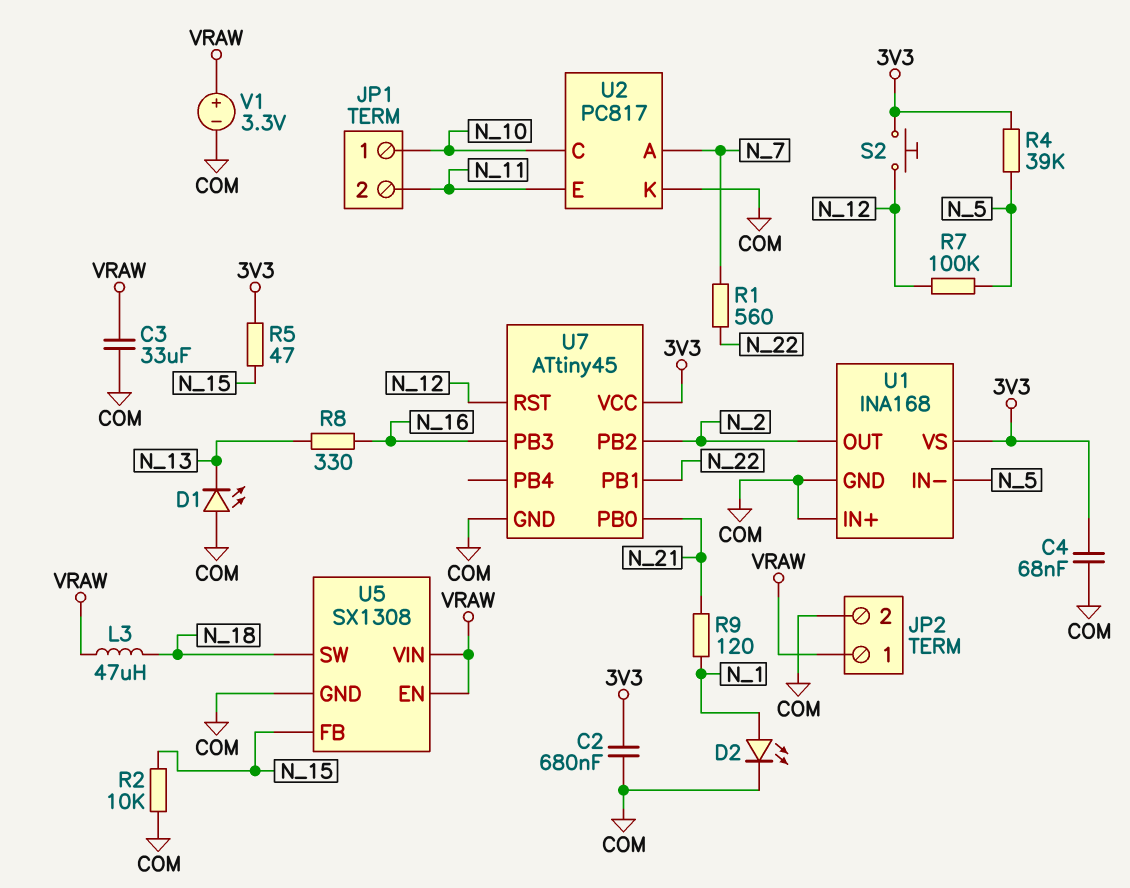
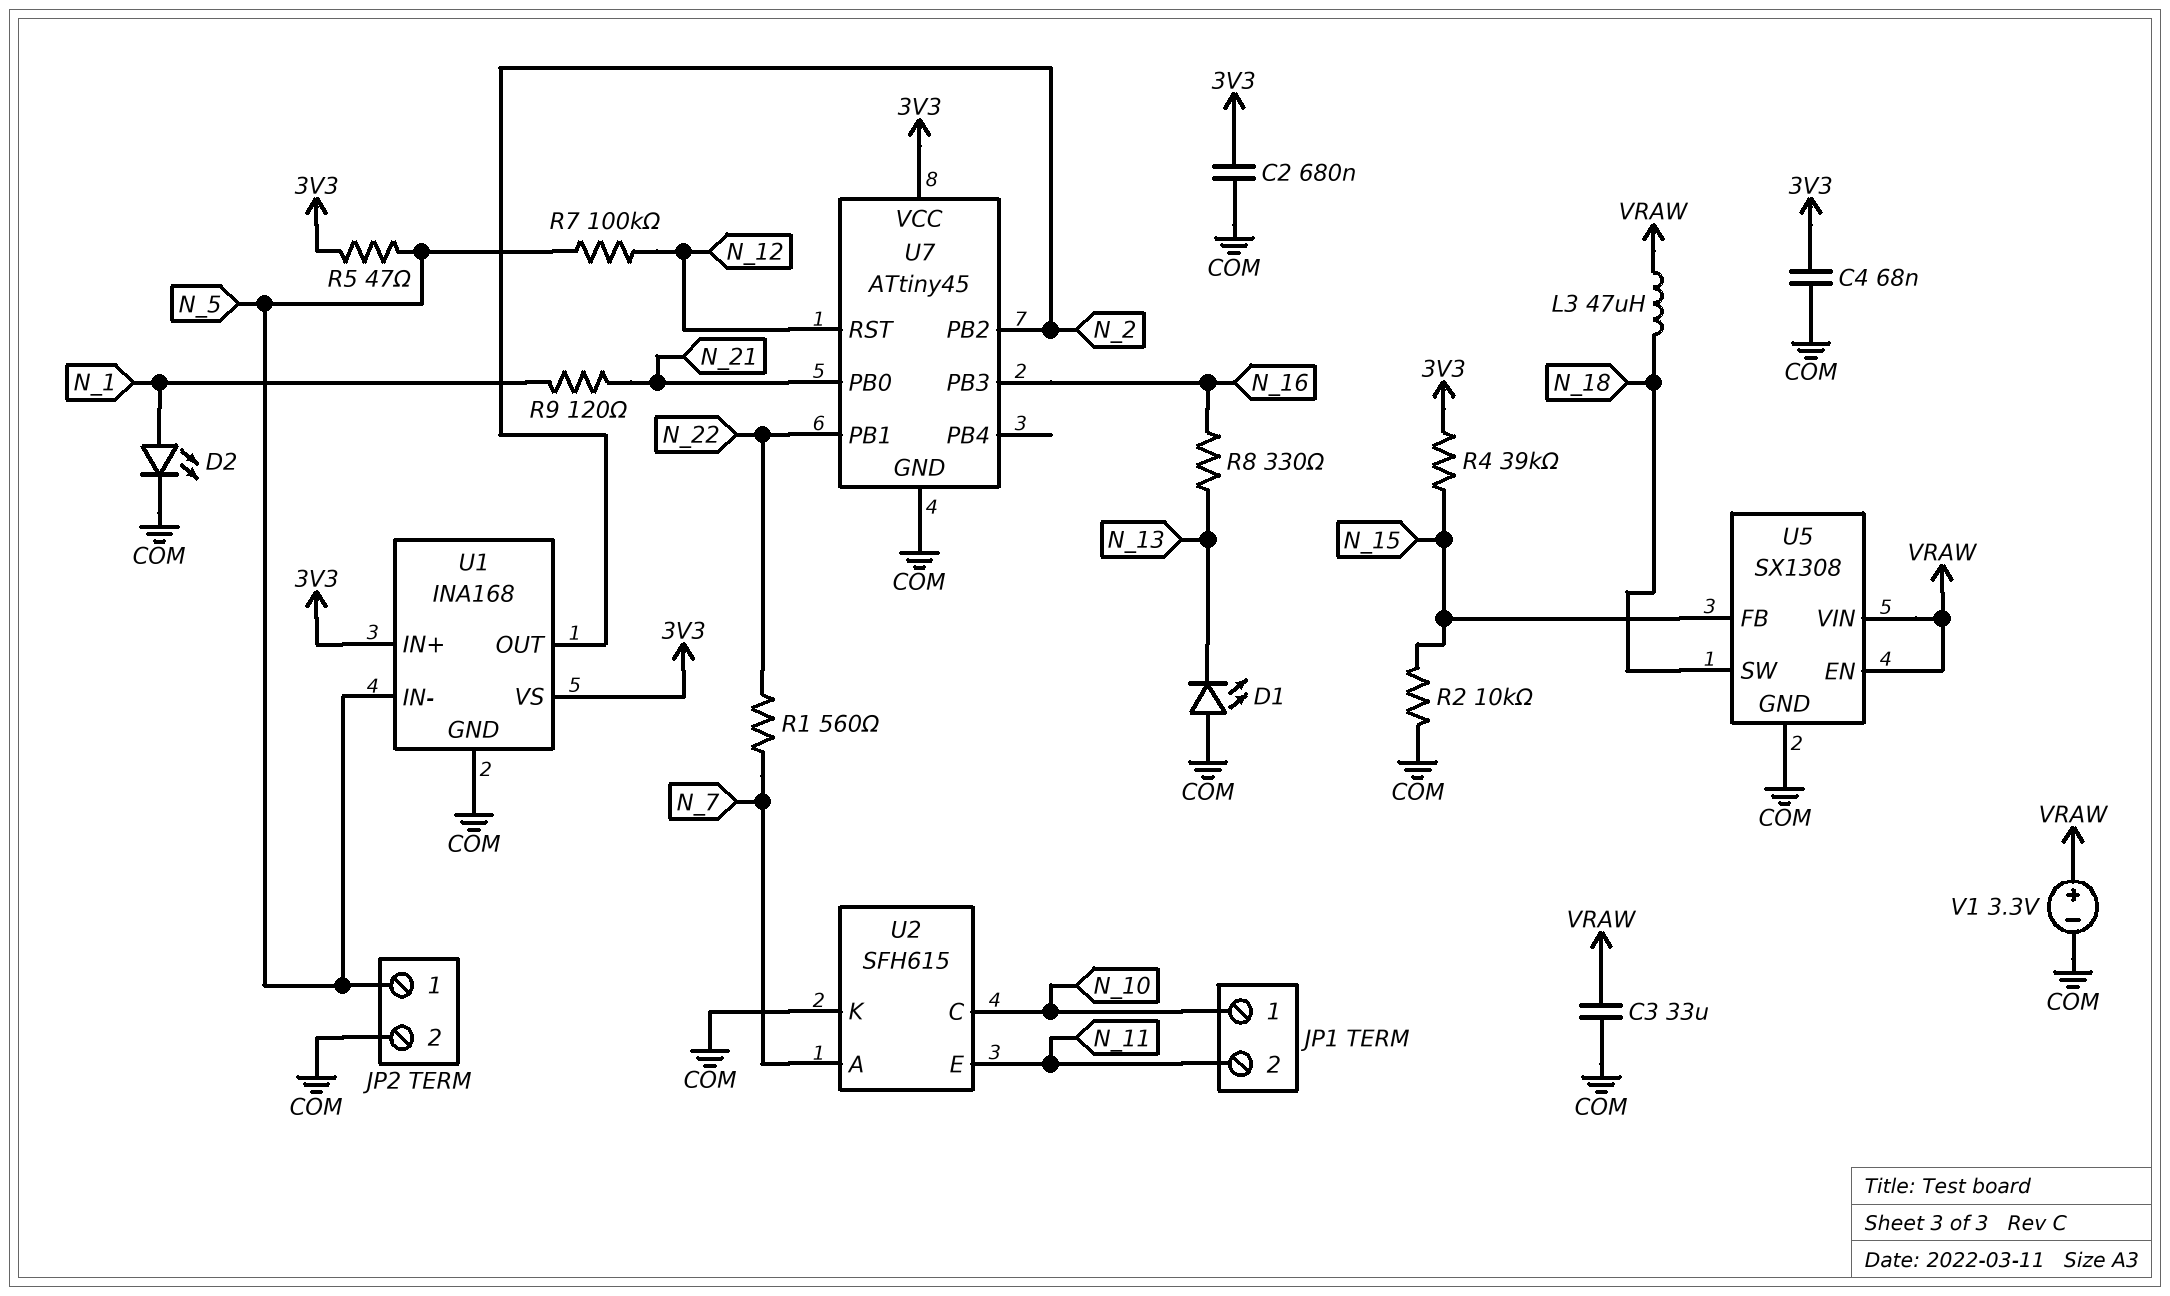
JP2 pin 1: VRAW -> N_5
R4: 39k (3V3, N_5) -> 39k (3V3, N_15)
R5: 47 (3V3, N_15) -> 47 (3V3, N_5)
S2: button (3V3, N_12) -> none
U1 pin IN+: COM -> 3V3
U2: PC817 -> SFH615

